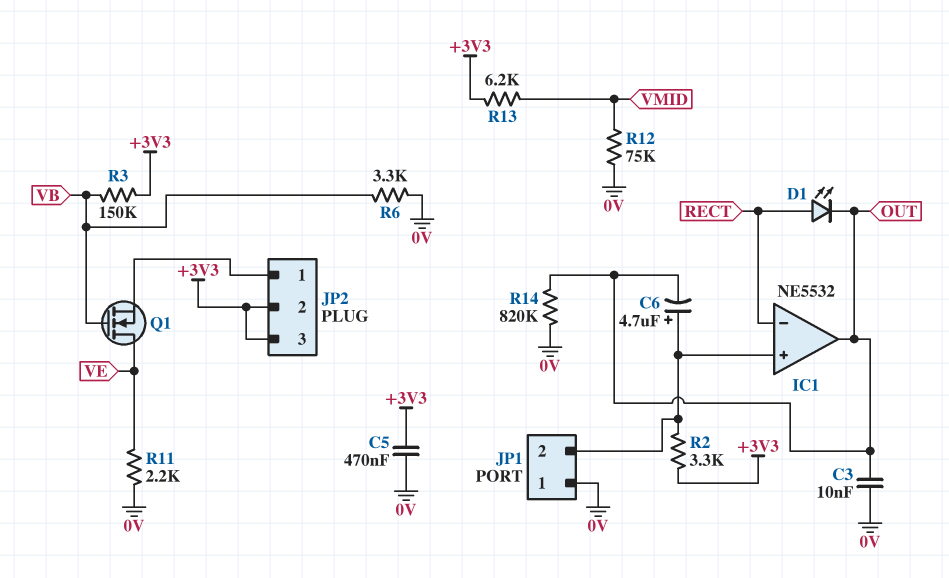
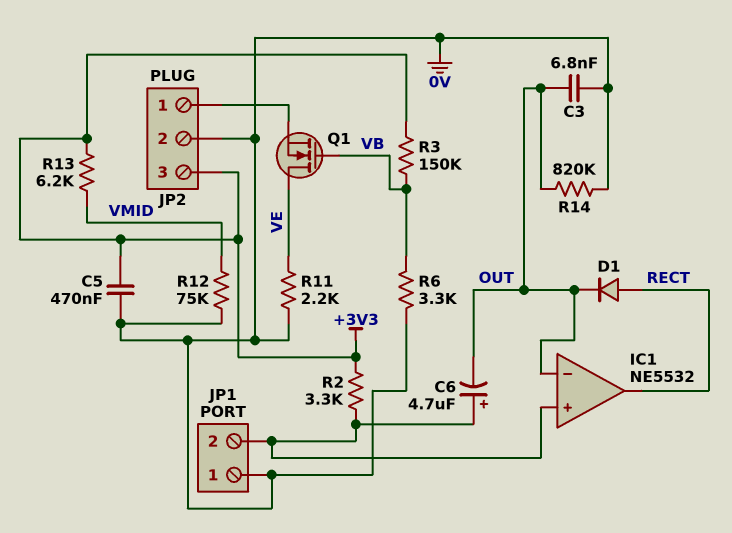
C3: 10nF (0V, OUT) -> 6.8nF (0V, OUT)
D1: LED (A RECT, K OUT) -> diode (A RECT, K OUT)
IC1 pin in-: RECT -> OUT
IC1 pin out: OUT -> RECT
JP2 pin 2: +3V3 -> 0V

